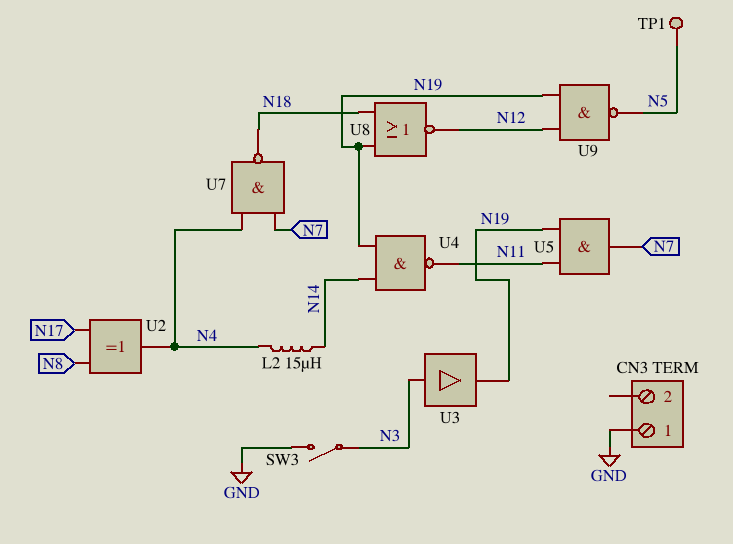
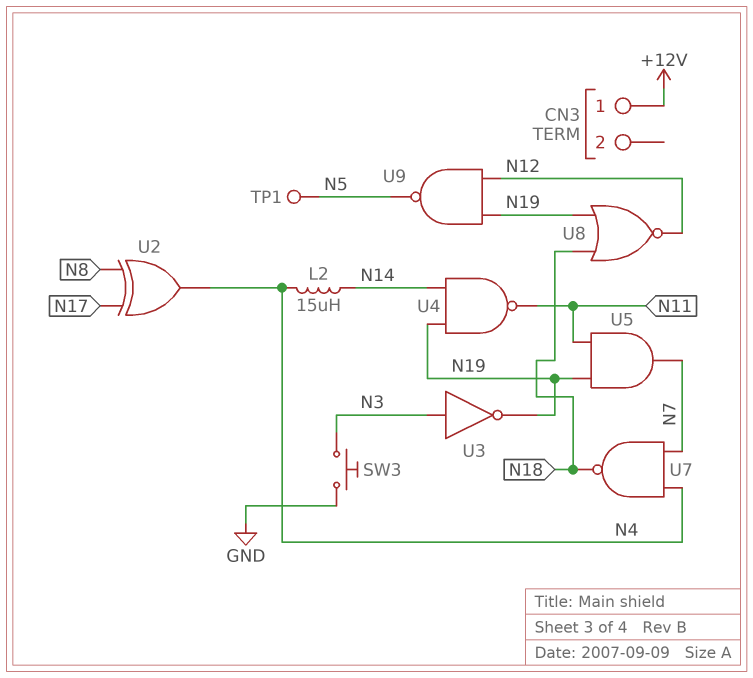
CN3 pin 1: GND -> +12V
SW3: switch (GND, N3) -> button (GND, N3)
U3: buffer (in N3, out N19) -> NOT (in N3, out N19)

